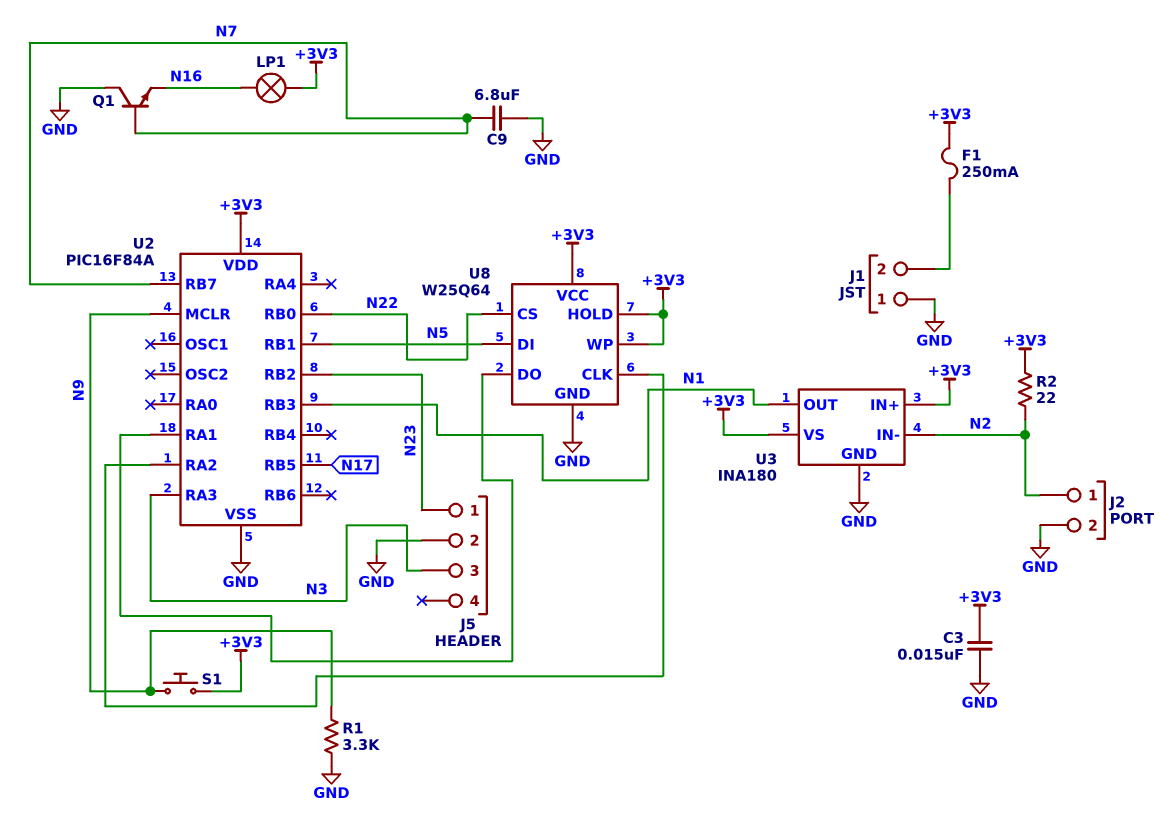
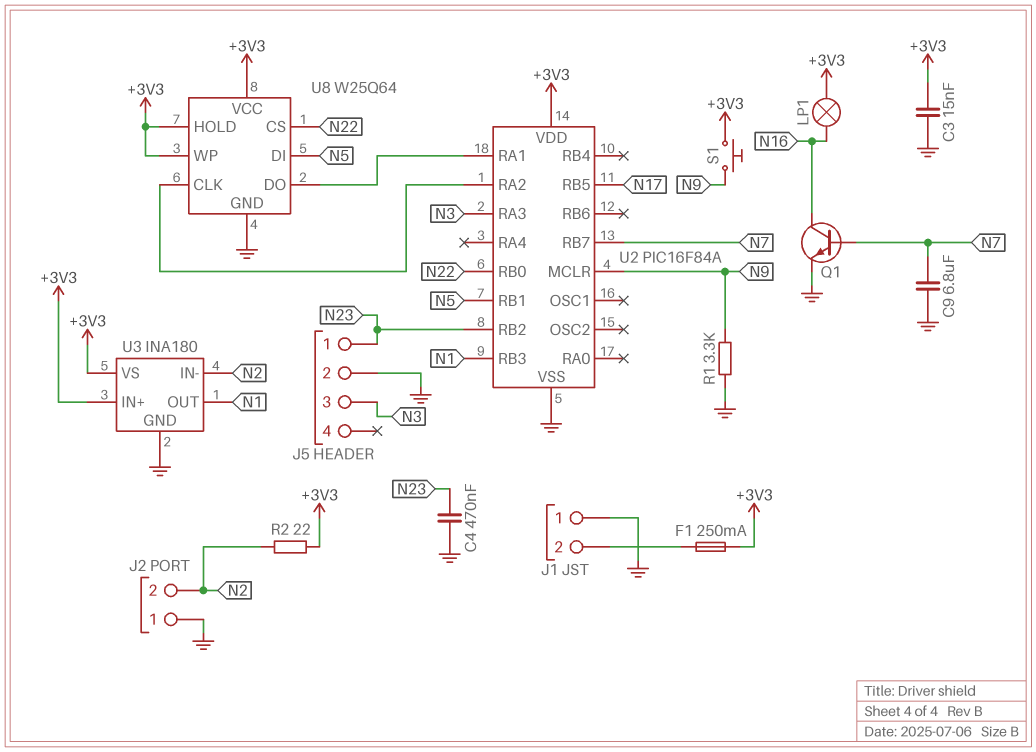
C4: none -> 470nF (GND, N23)
J2 pin 1: N2 -> GND
J2 pin 2: GND -> N2
Q1: NPN (B N7, C GND, E N16) -> NPN (B N7, C N16, E GND)

